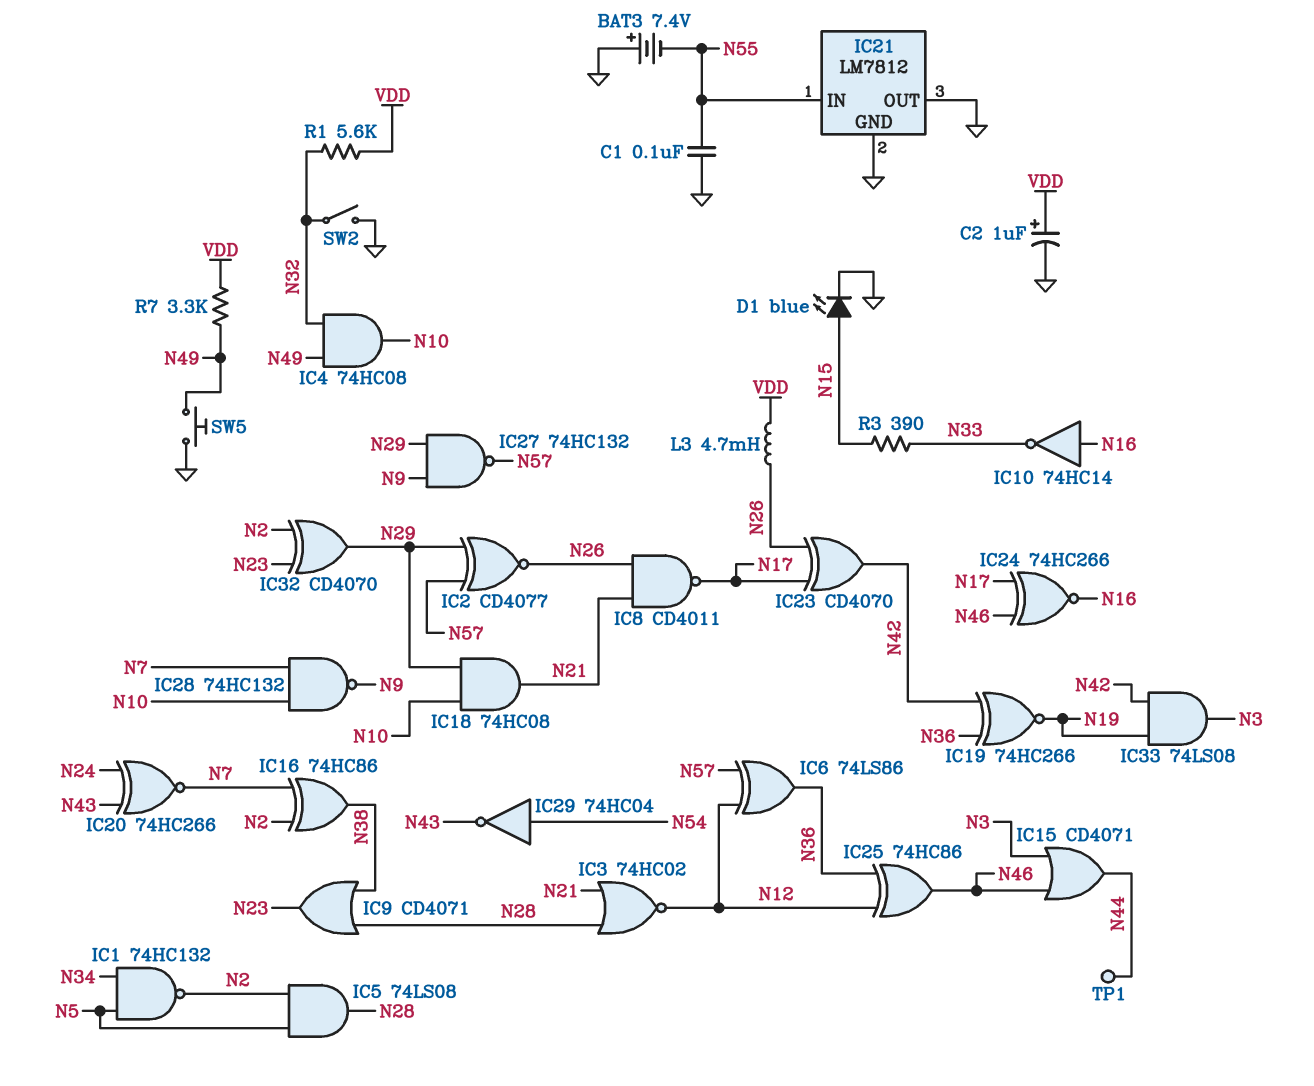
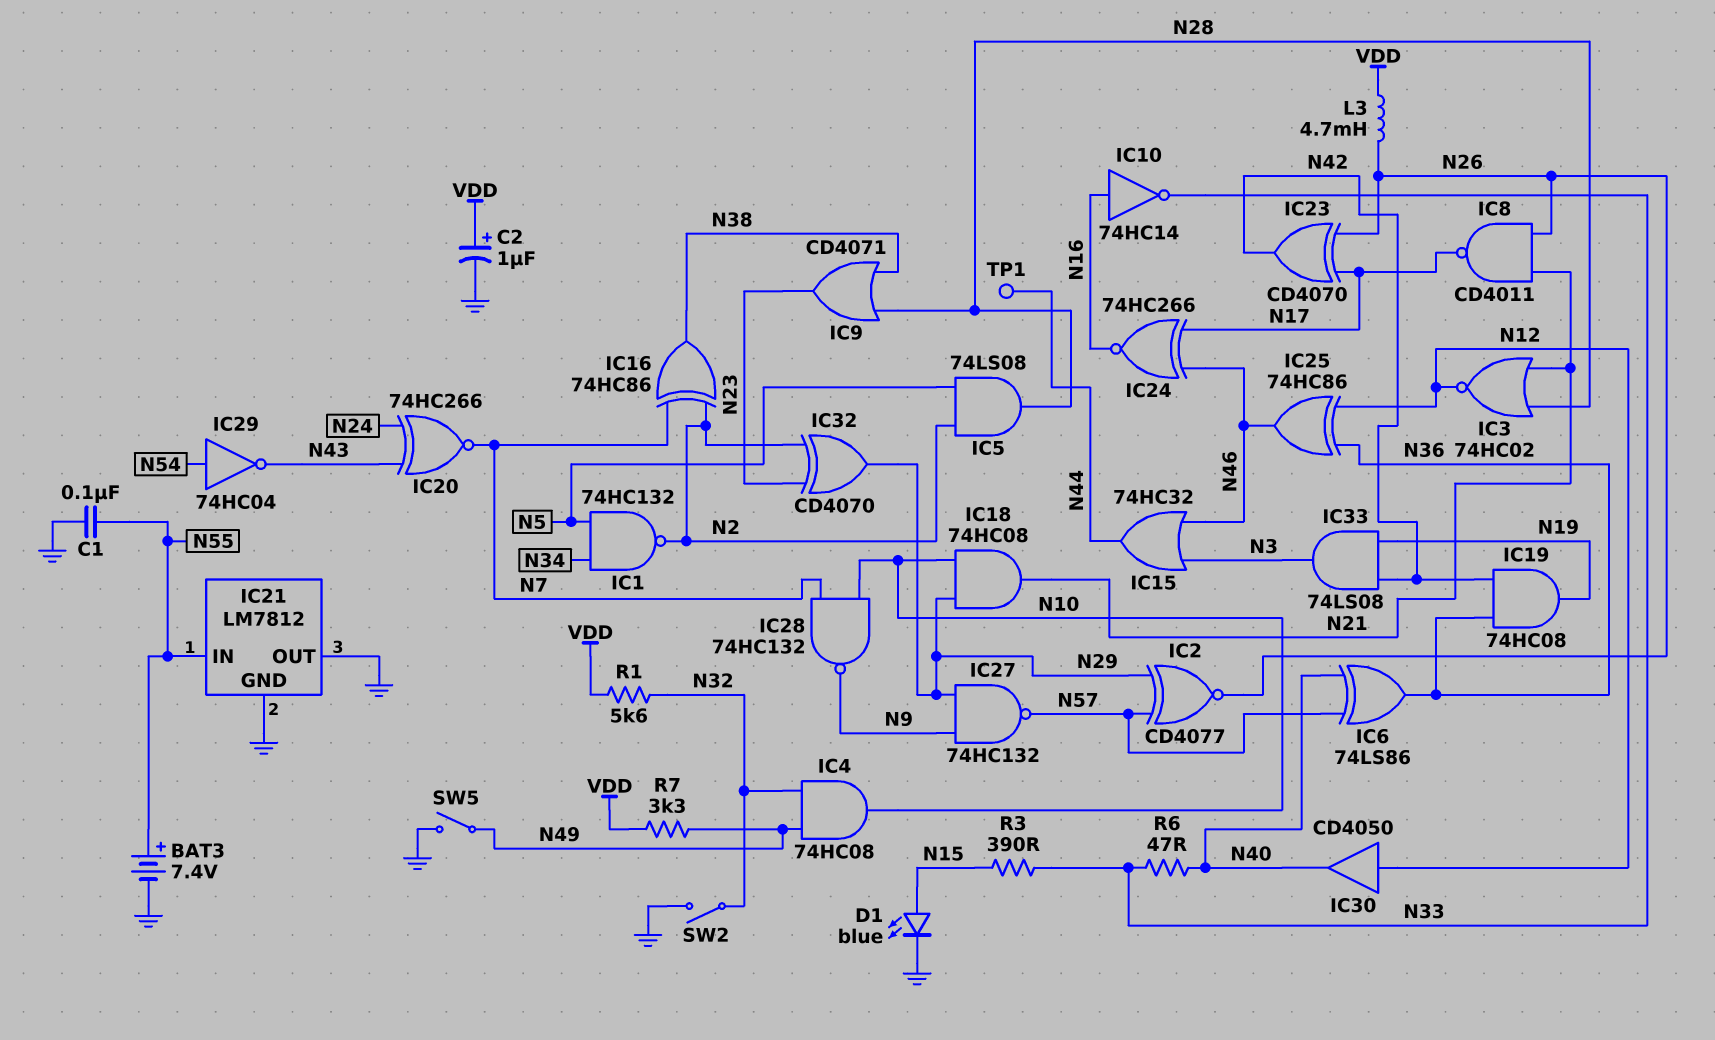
BAT3: 7.4V (plus GND, minus N55) -> 7.4V (plus N55, minus GND)
IC6: XOR 74LS86 (in N12, in N57, out N36) -> XOR 74LS86 (in N40, in N57, out N36)
IC15: OR CD4071 (in N3, in N46, out N44) -> OR 74HC32 (in N3, in N46, out N44)
IC19: XNOR 74HC266 (in N36, in N42, out N19) -> AND 74HC08 (in N36, in N42, out N19)
IC30: none -> buffer CD4050 (in N12, out N40)
R6: none -> 47 (N33, N40)
SW5: button (GND, N49) -> switch (GND, N49)

